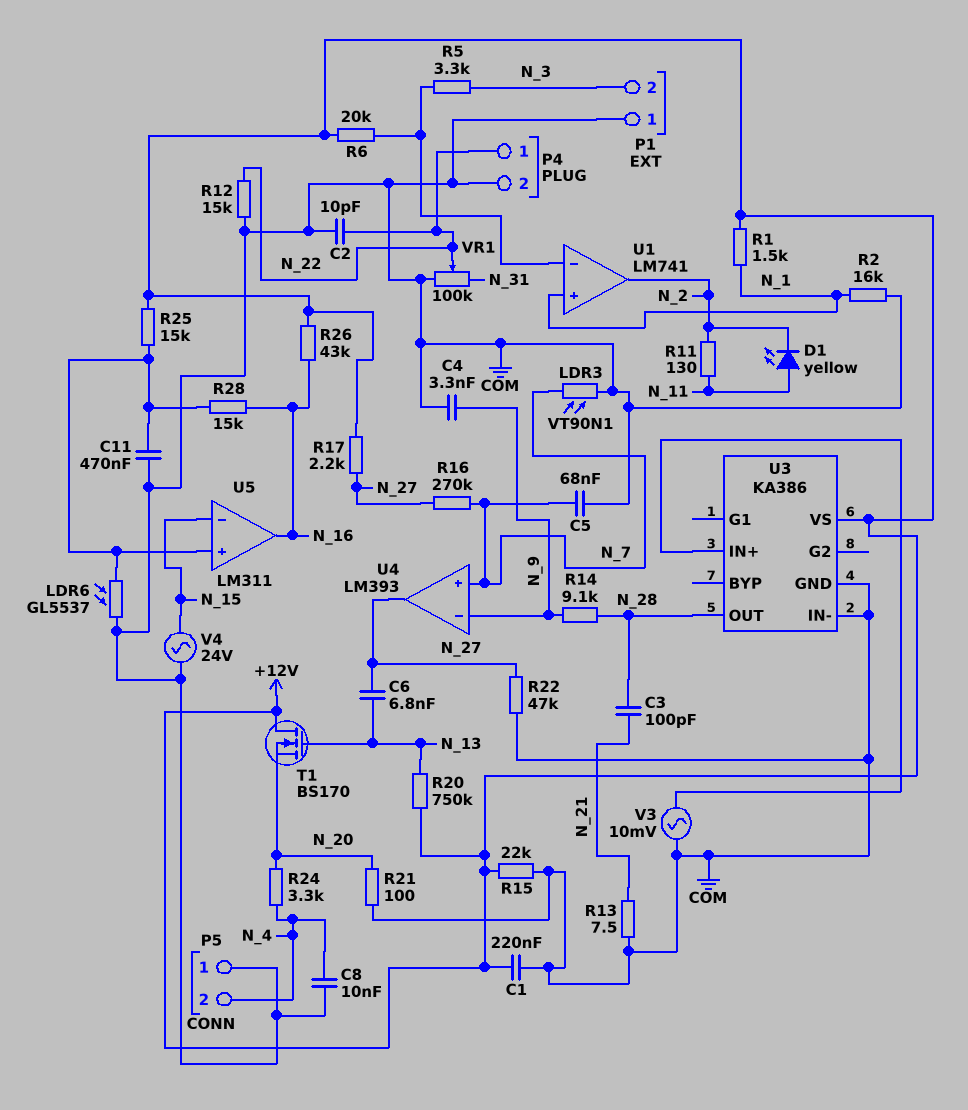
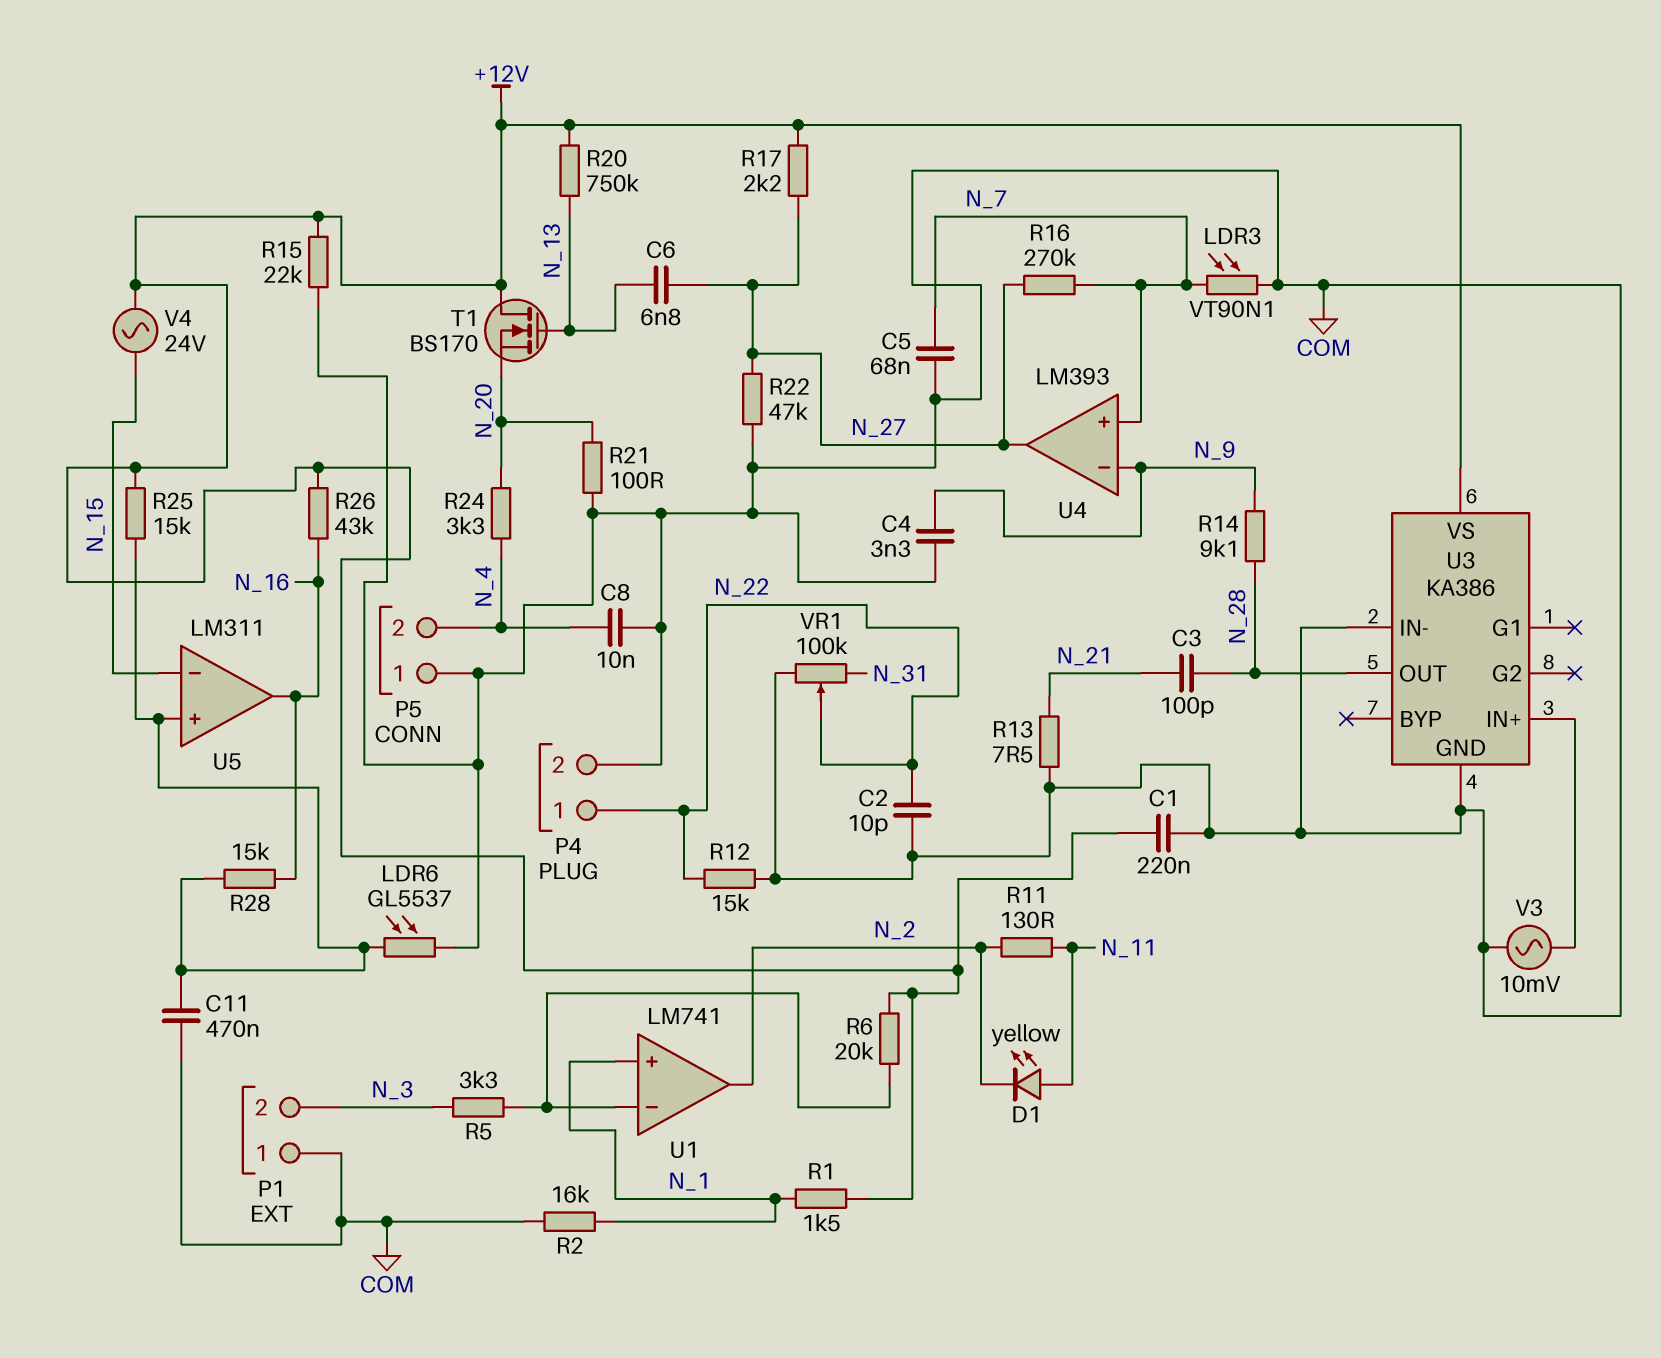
V4: AC 24V (COM, N_15) -> AC 24V (+12V, N_15)

